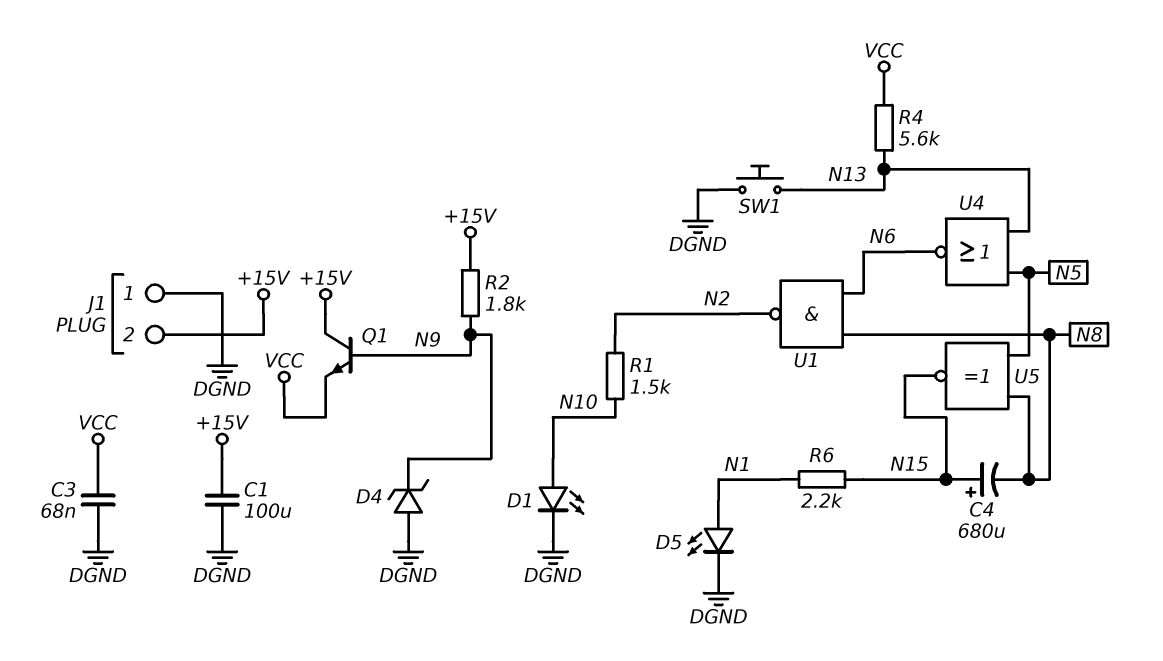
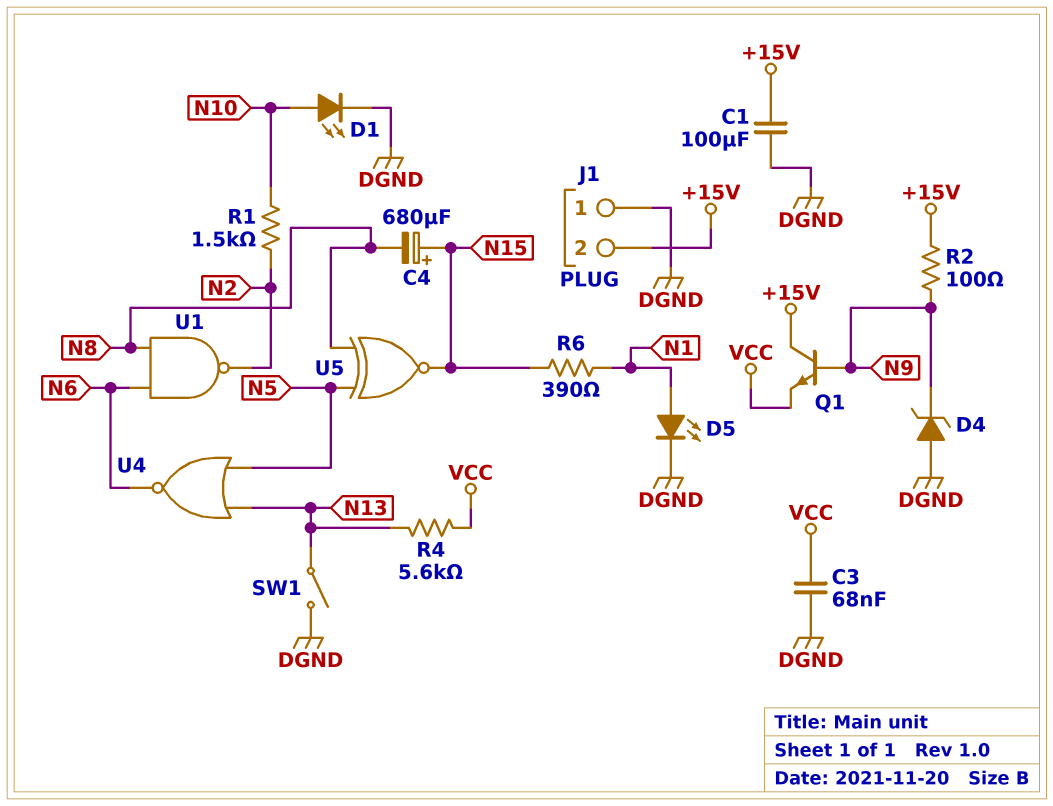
R2: 1.8k (+15V, N9) -> 100 (+15V, N9)
R6: 2.2k (N1, N15) -> 390 (N1, N15)
SW1: button (DGND, N13) -> switch (DGND, N13)

